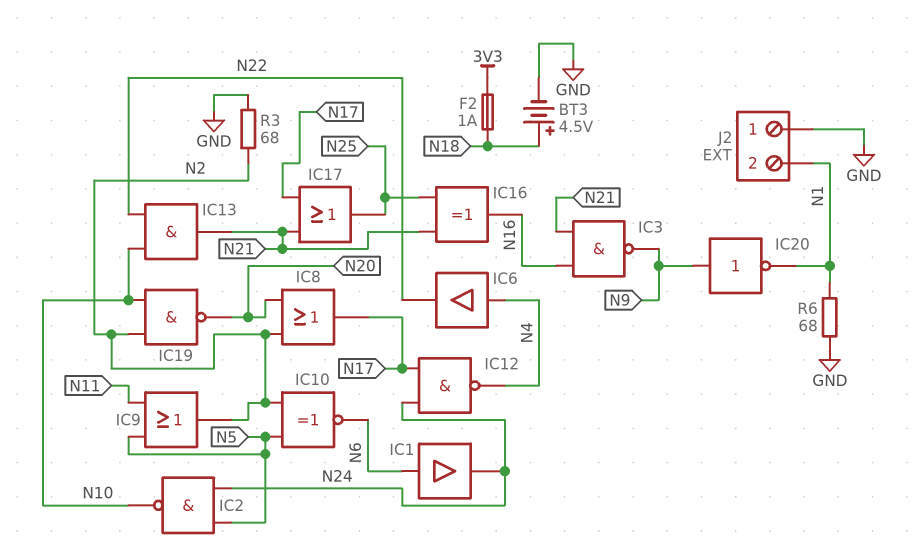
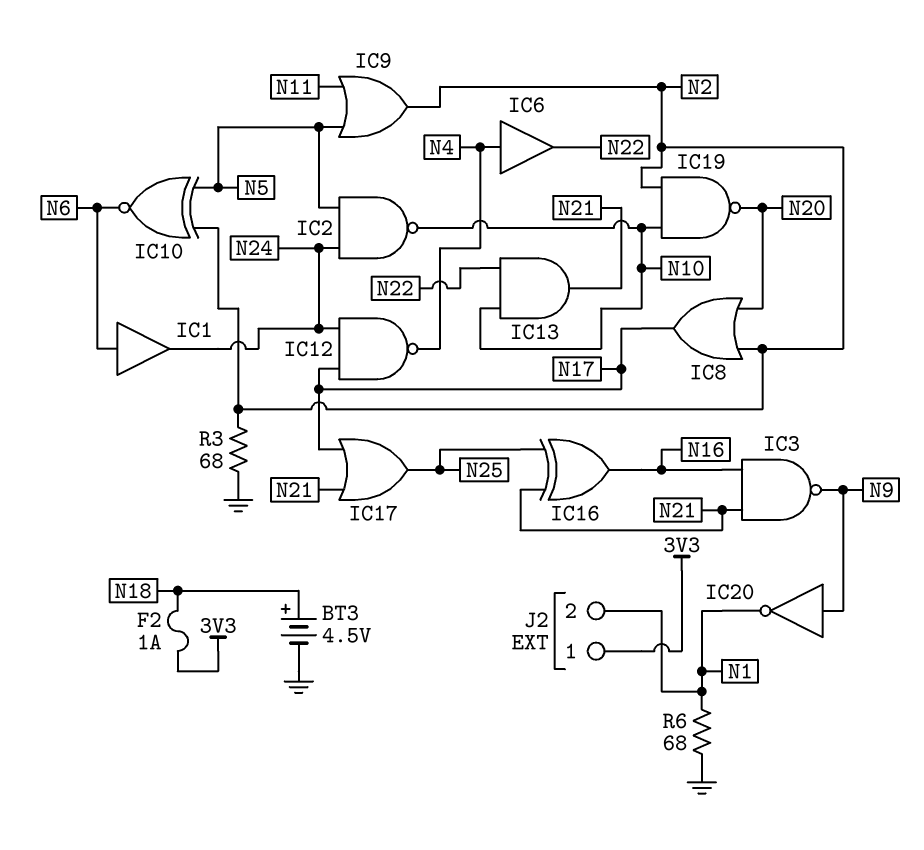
J2 pin 1: GND -> 3V3

